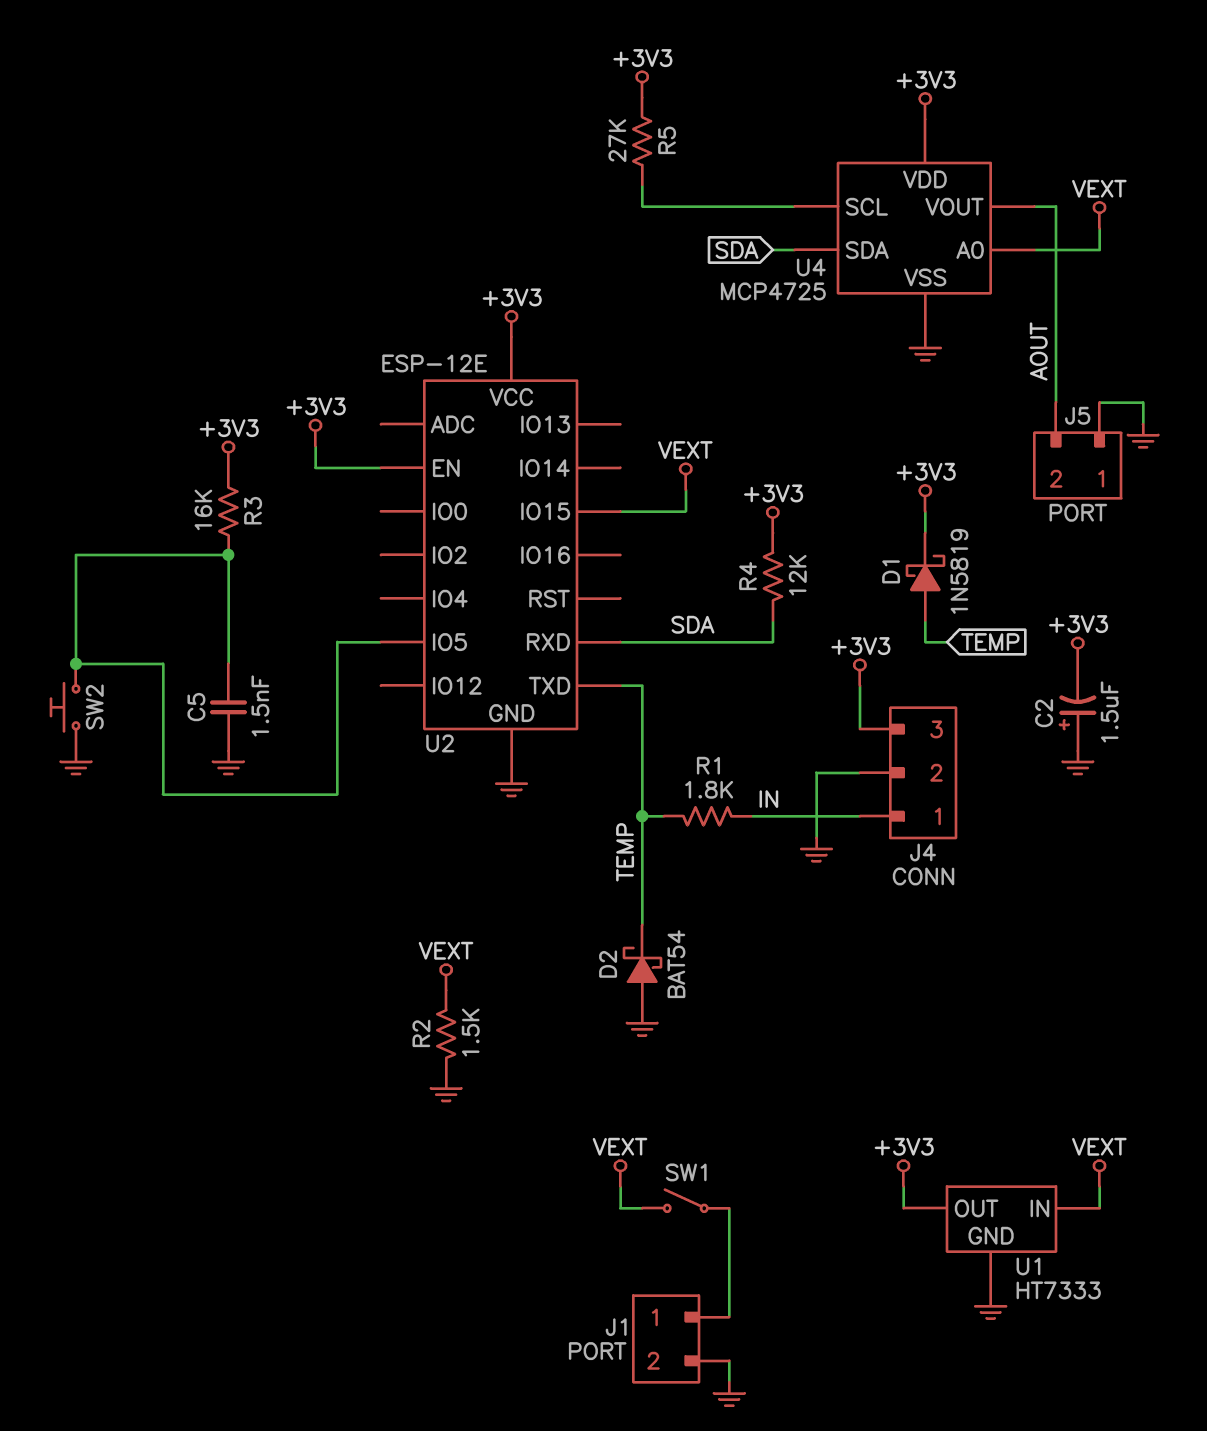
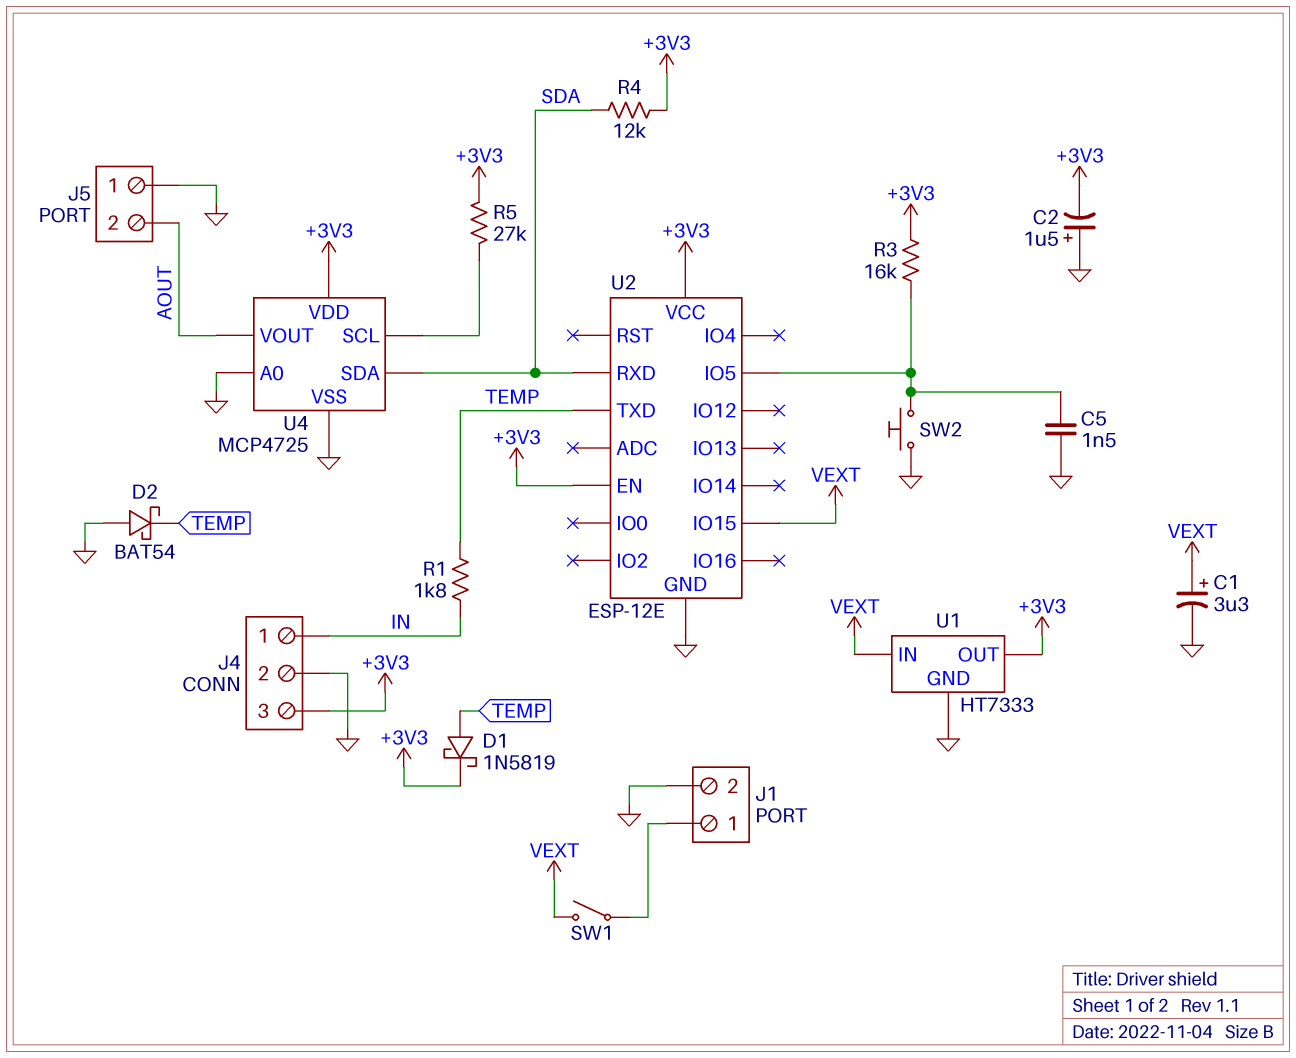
C1: none -> 3.3uF (plus VEXT, minus GND)
R2: 1.5k (GND, VEXT) -> none
U4 pin A0: VEXT -> GND

